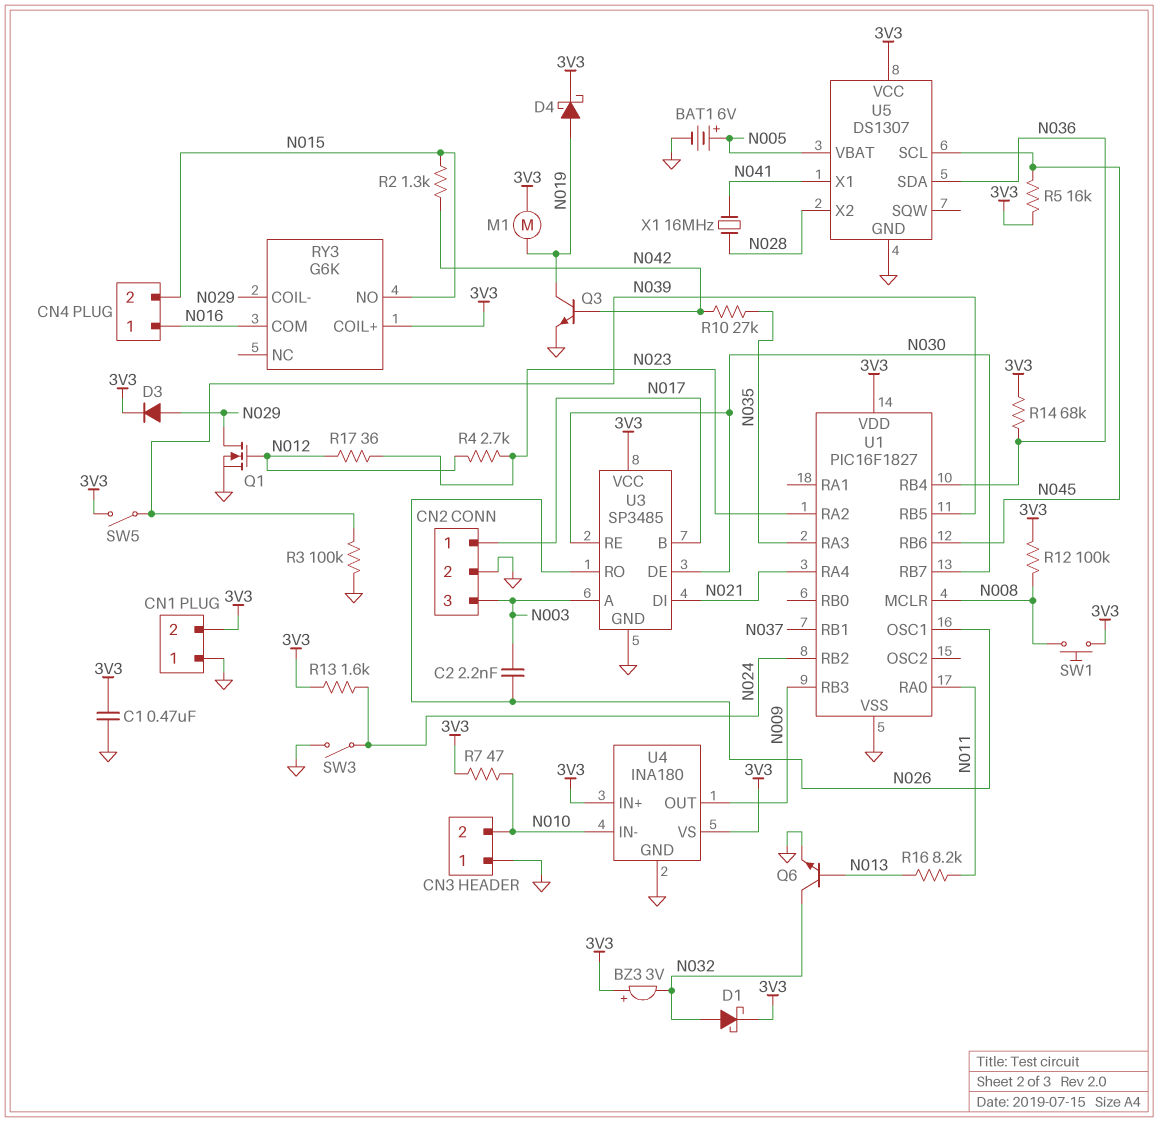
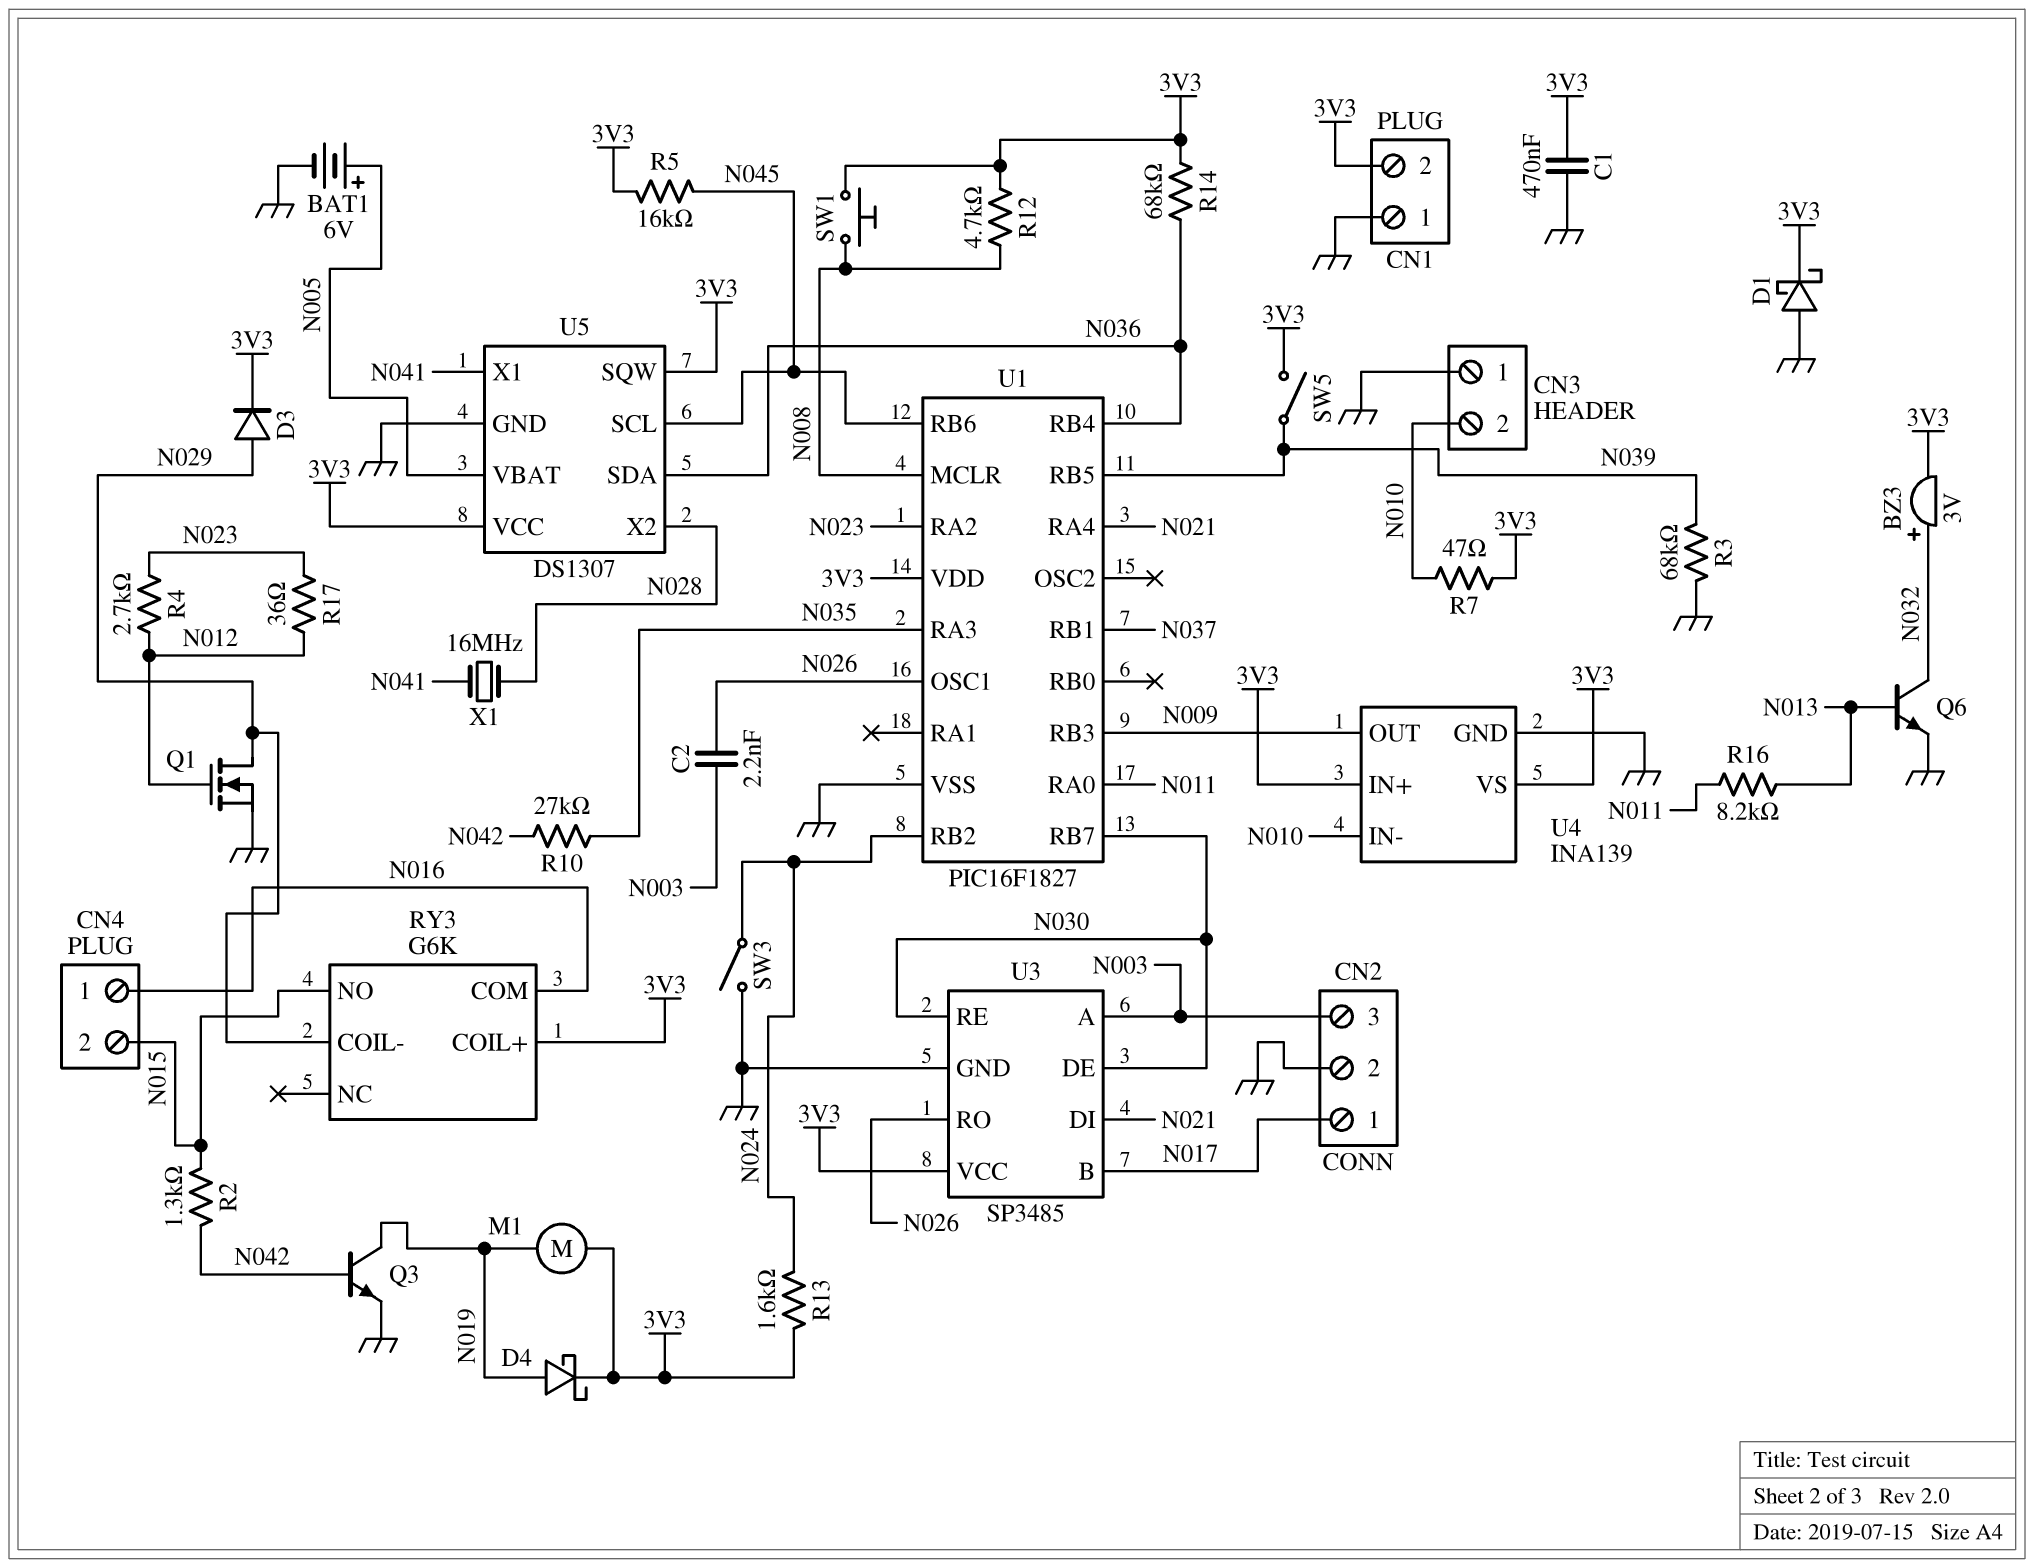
BZ3: buzzer 3V (plus 3V3, minus N032) -> buzzer 3V (plus N032, minus 3V3)
D1: schottky (A N032, K 3V3) -> schottky (A GND, K 3V3)
R3: 100k (GND, N039) -> 68k (GND, N039)
R12: 100k (3V3, N008) -> 4.7k (3V3, N008)
U4: INA180 -> INA139
U5 pin SQW: none -> 3V3

